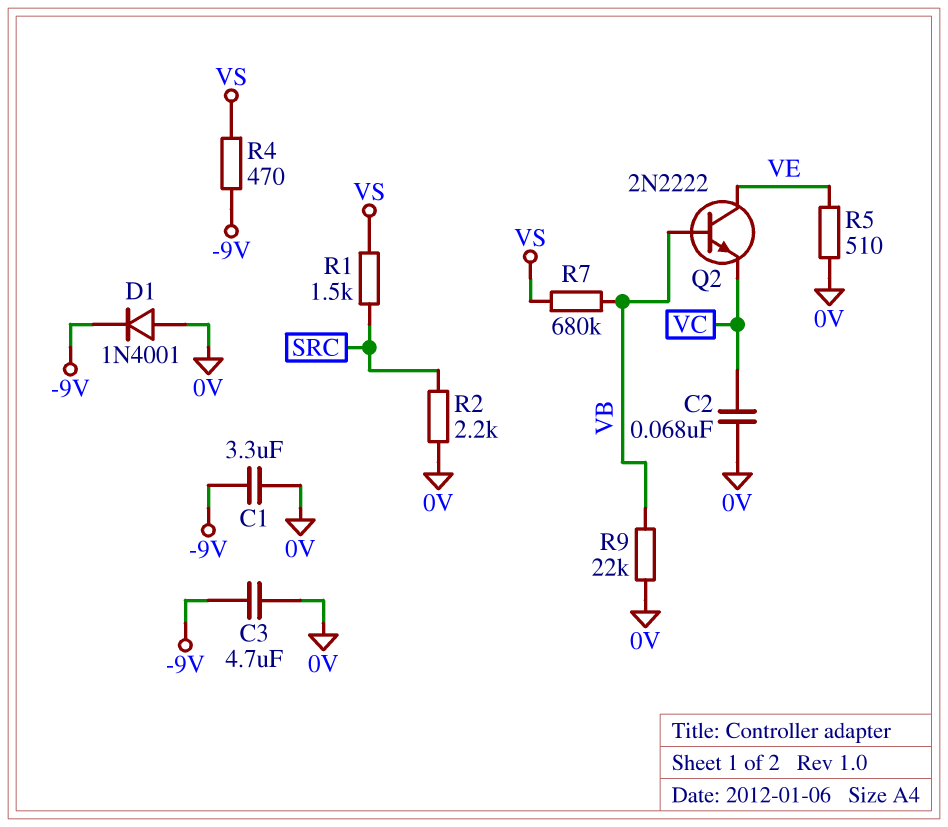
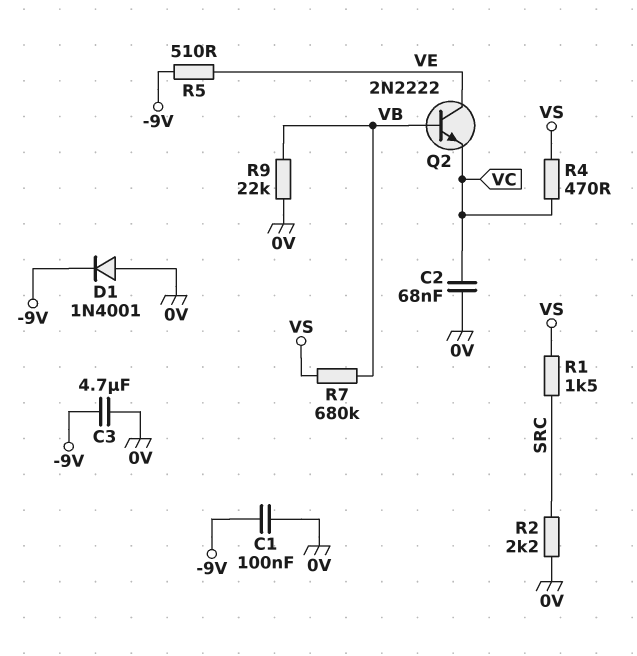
C1: 3.3uF (-9V, 0V) -> 100nF (-9V, 0V)
R4: 470 (-9V, VS) -> 470 (VC, VS)
R5: 510 (0V, VE) -> 510 (-9V, VE)

